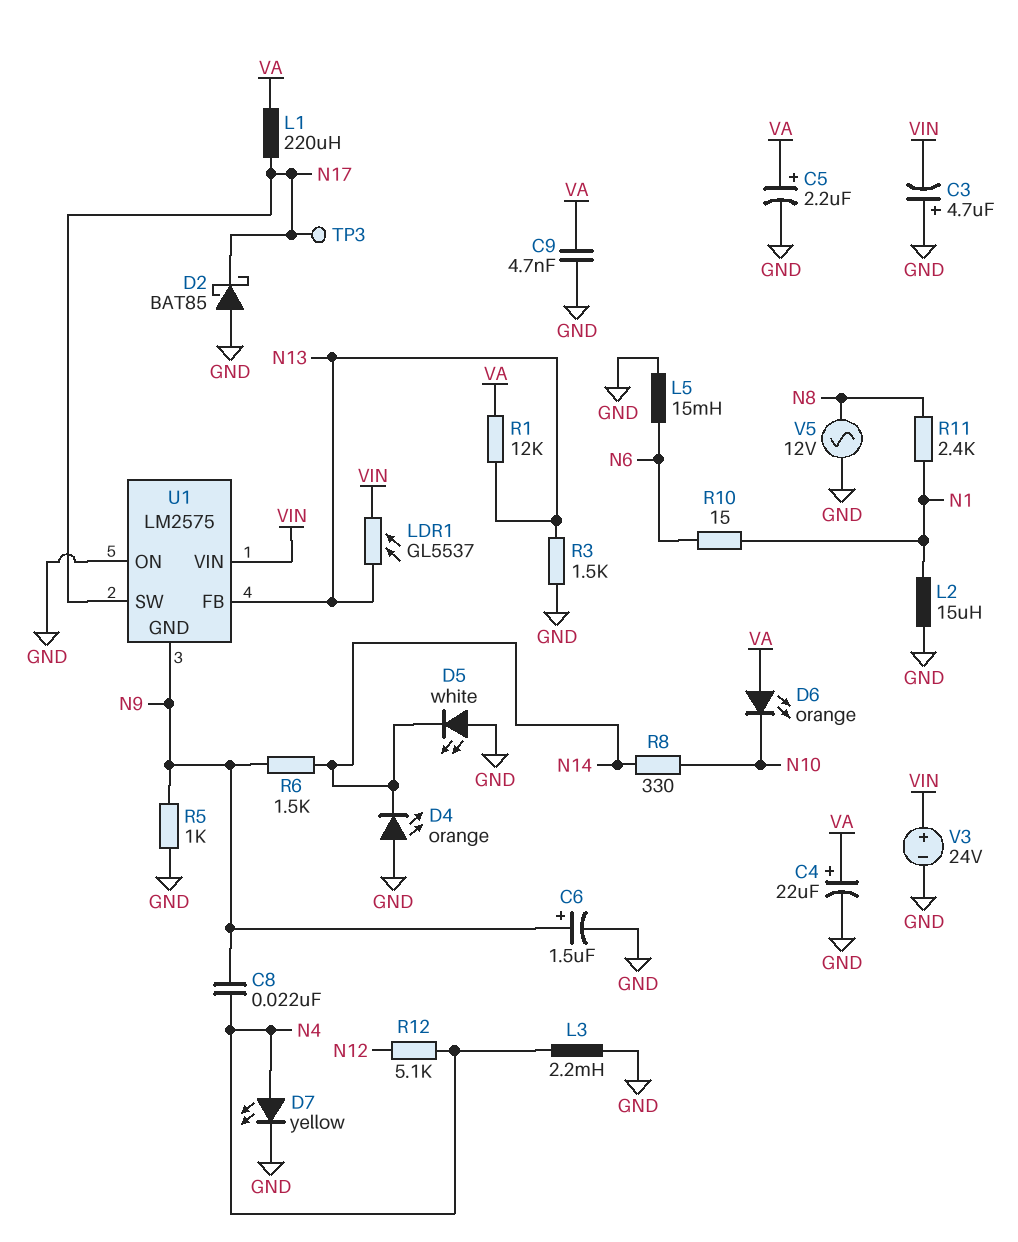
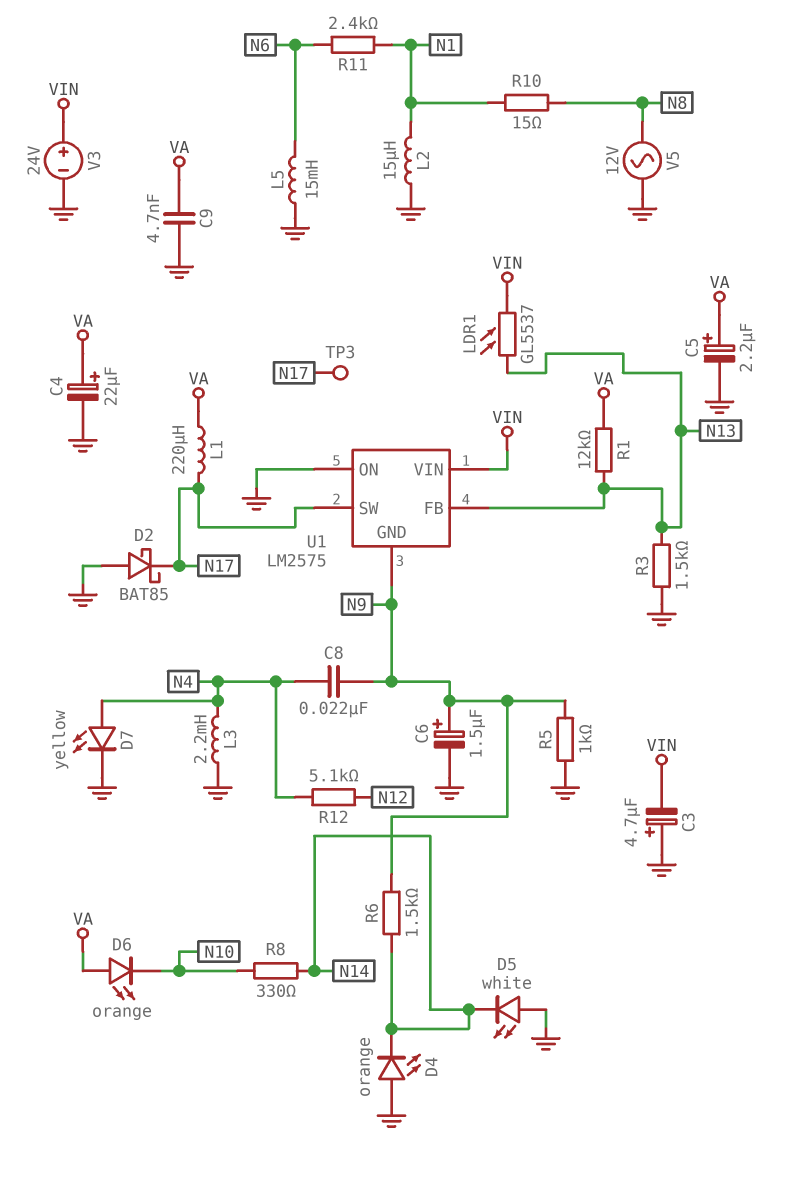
R10: 15 (N1, N6) -> 15 (N1, N8)
R11: 2.4k (N1, N8) -> 2.4k (N1, N6)

